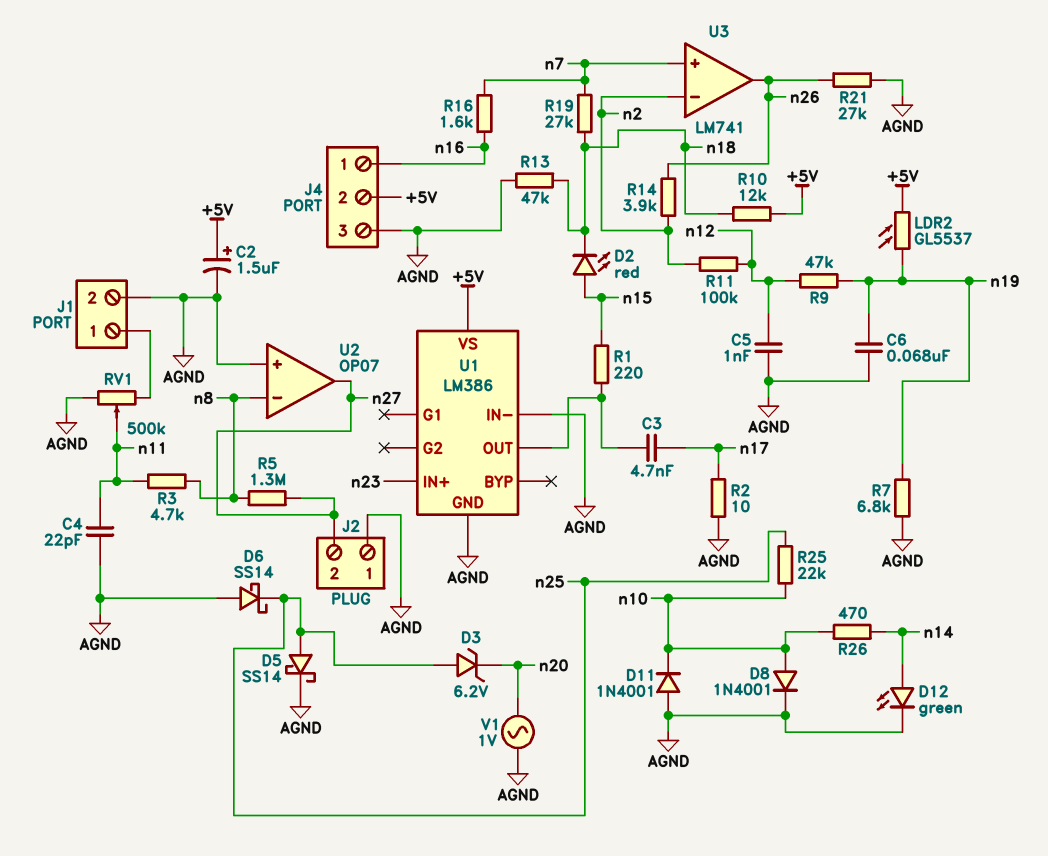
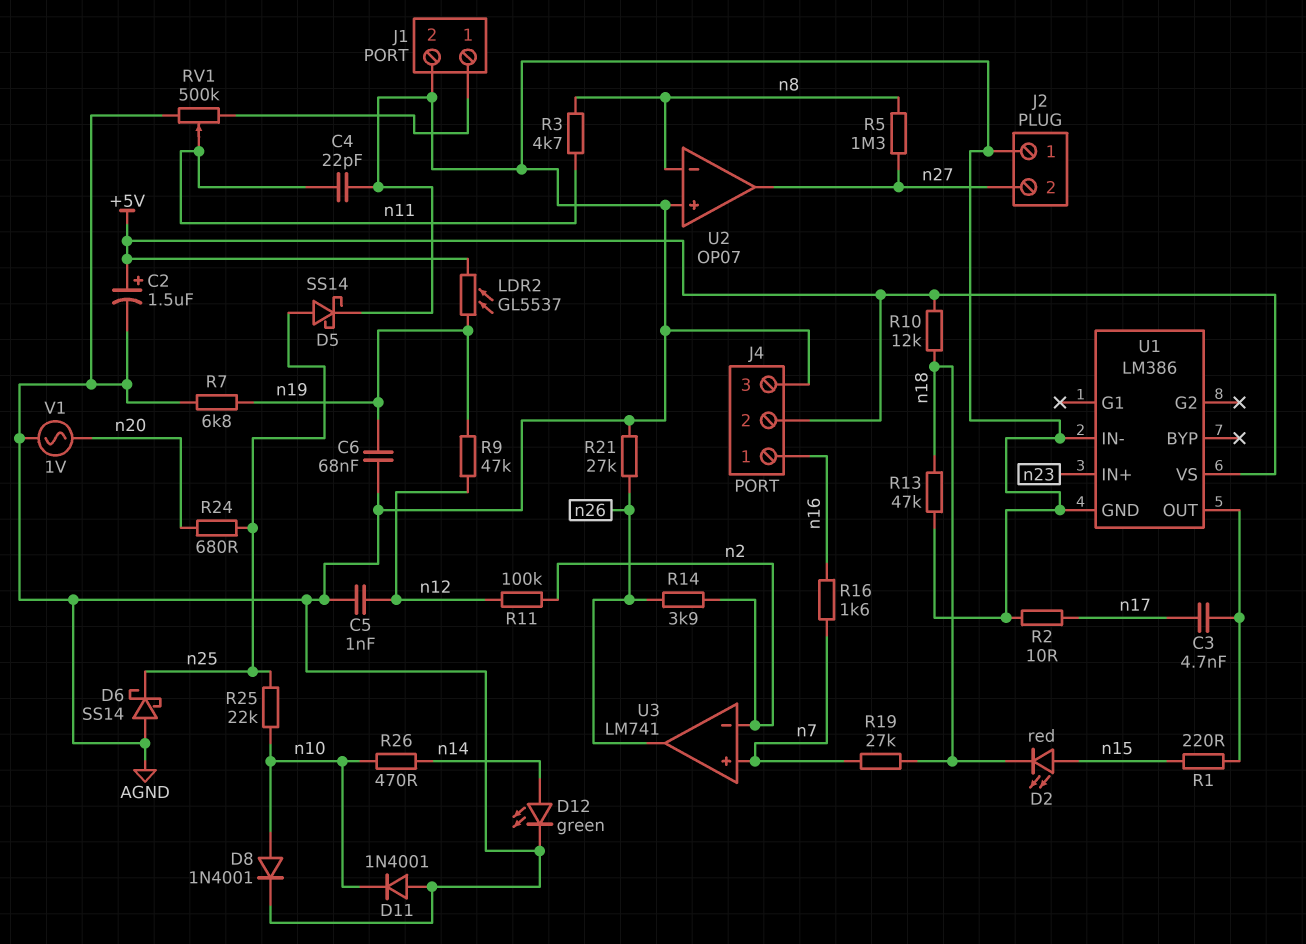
D3: zener 6.2V (A n25, K n20) -> none
R24: none -> 680 (n20, n25)

